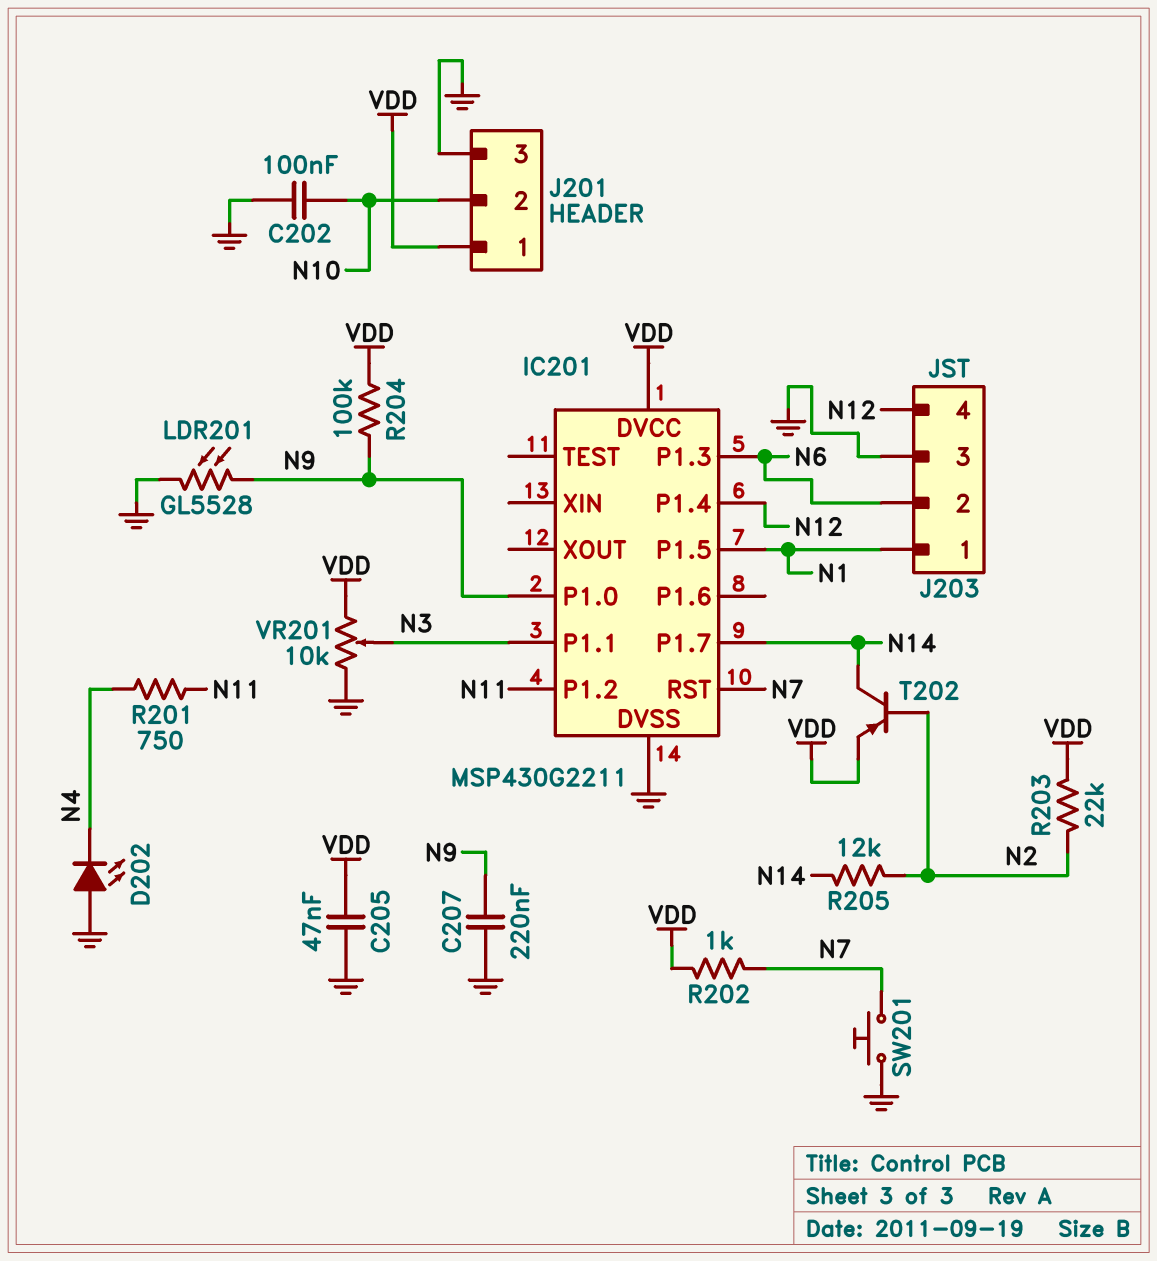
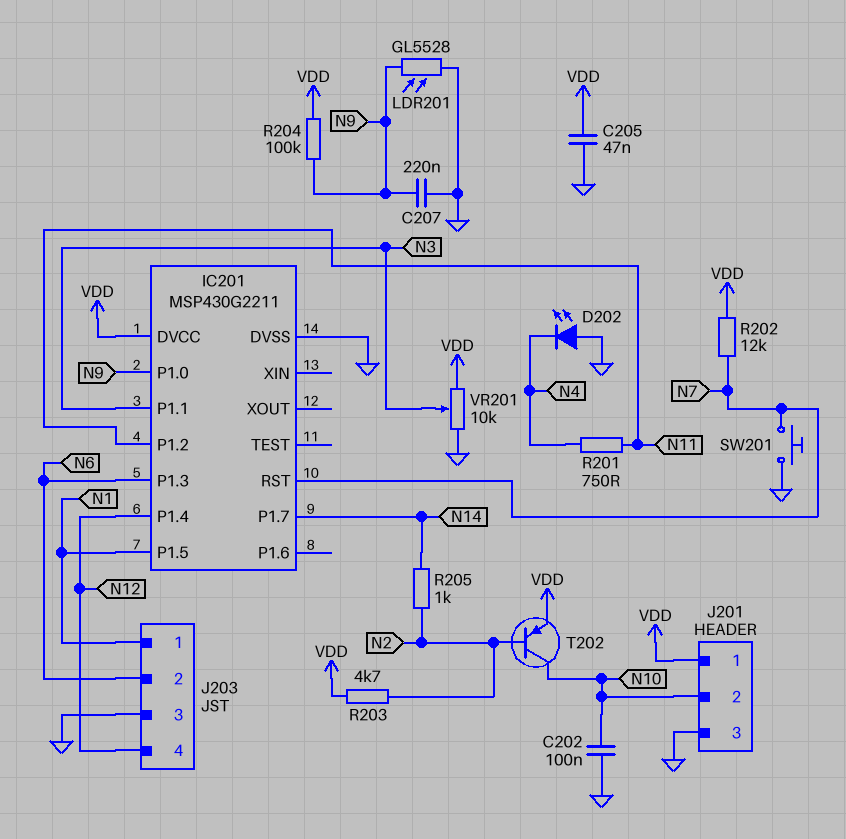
R202: 1k (N7, VDD) -> 12k (N7, VDD)
R203: 22k (N2, VDD) -> 4.7k (N2, VDD)
R205: 12k (N2, N14) -> 1k (N2, N14)
T202: PNP (B N2, C N14, E VDD) -> PNP (B N2, C N10, E VDD)

